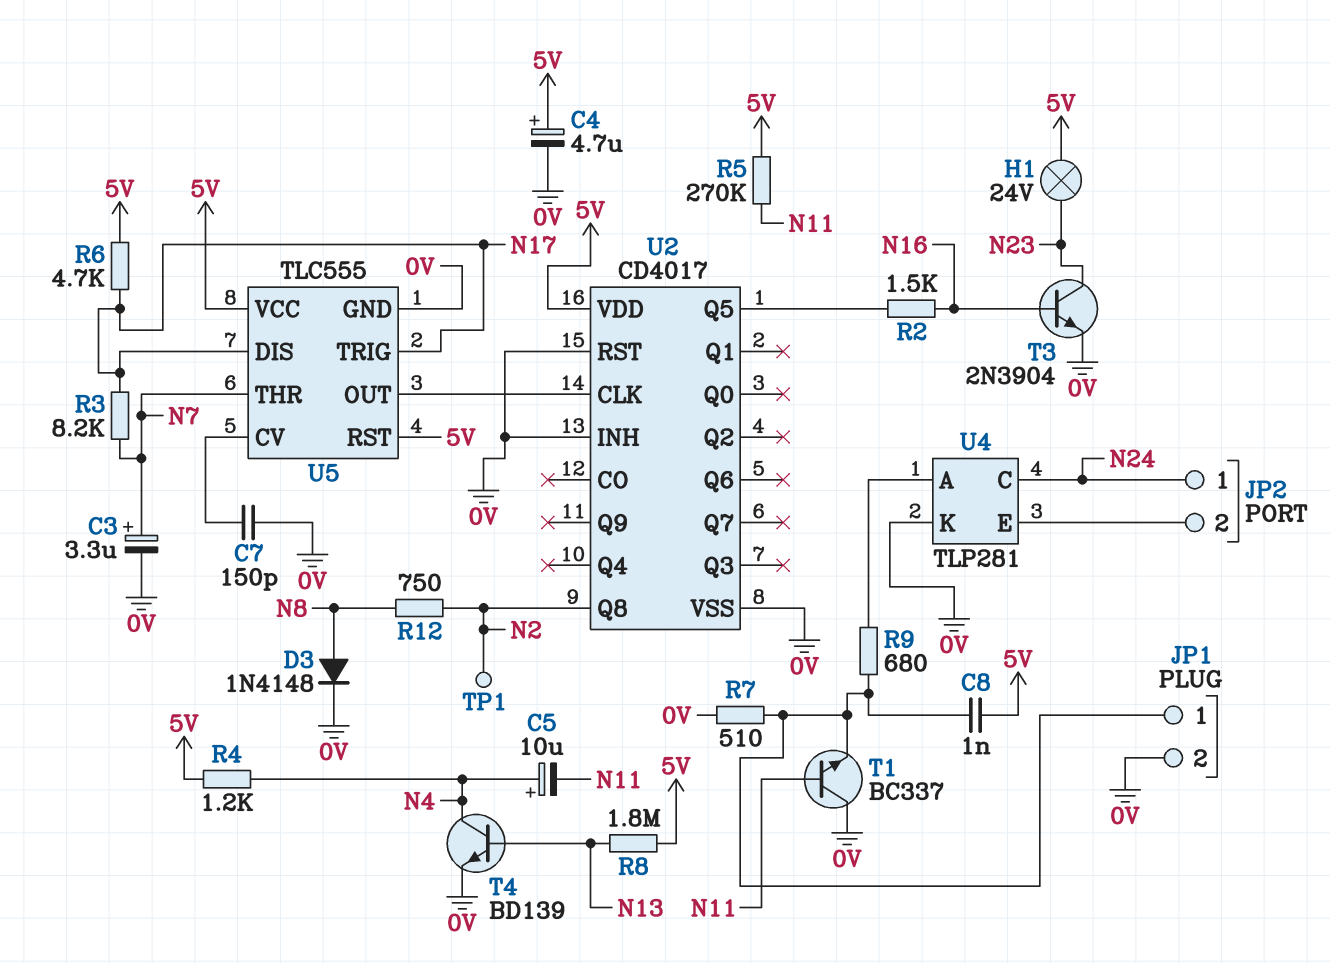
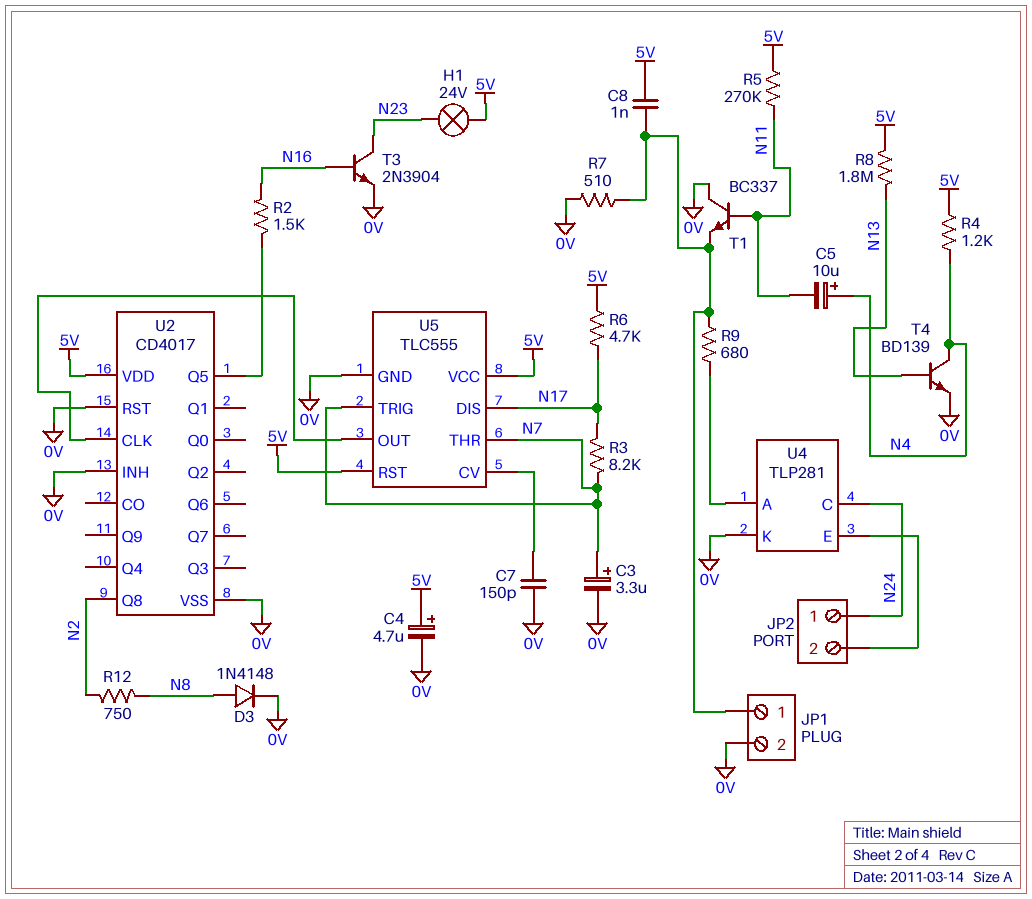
TP1: test point (N2) -> none
U5 pin TRIG: N17 -> N7

